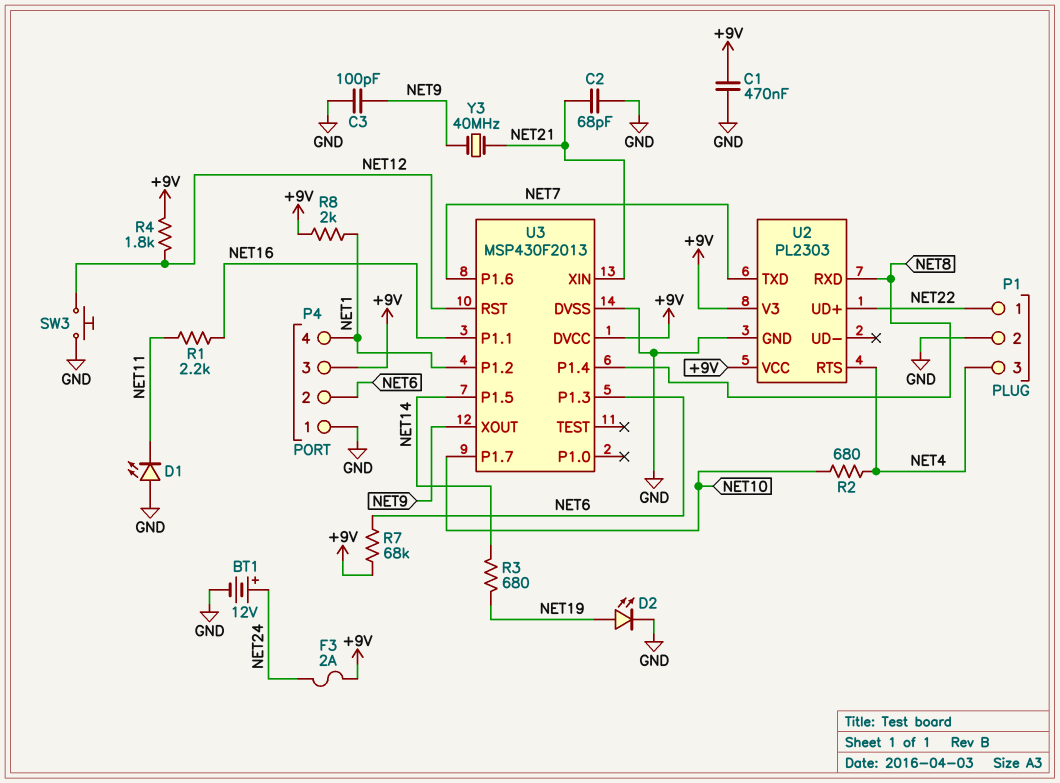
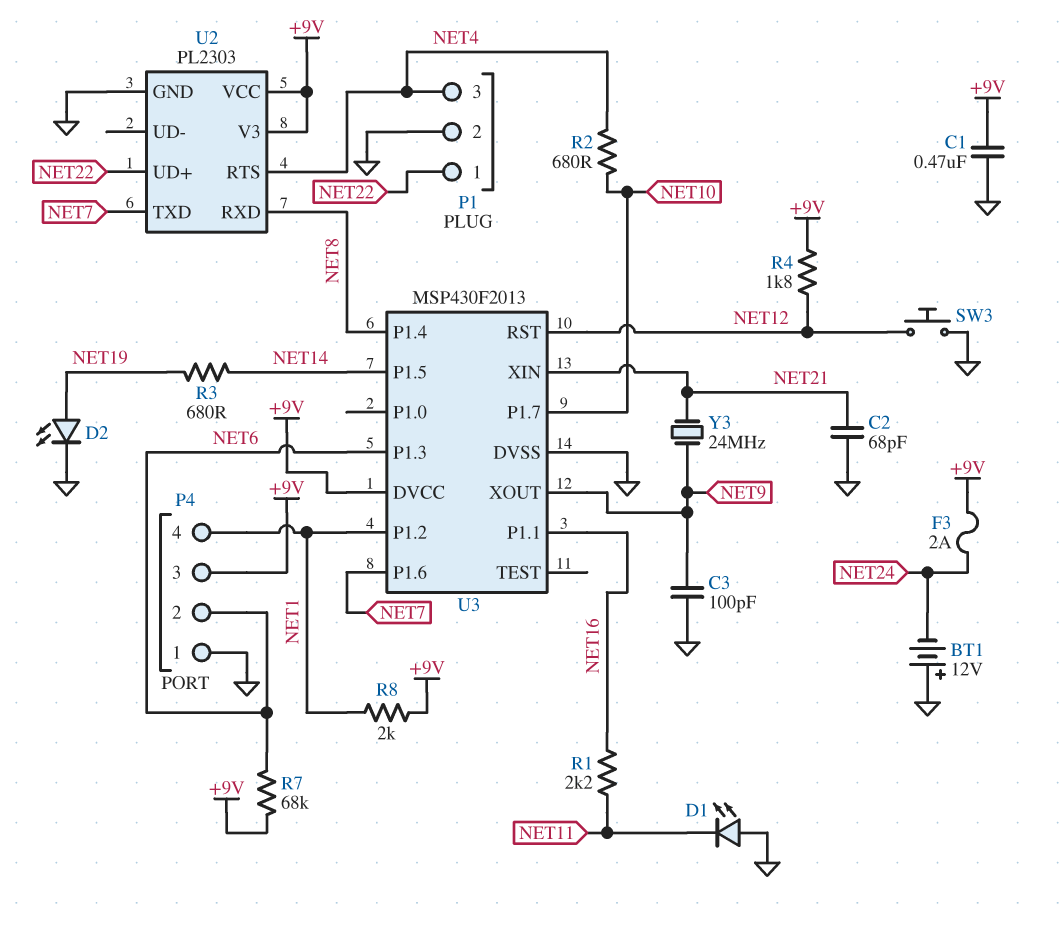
BT1: 12V (plus NET24, minus GND) -> 12V (plus GND, minus NET24)
Y3: 40MHz (NET9, NET21) -> 24MHz (NET9, NET21)

